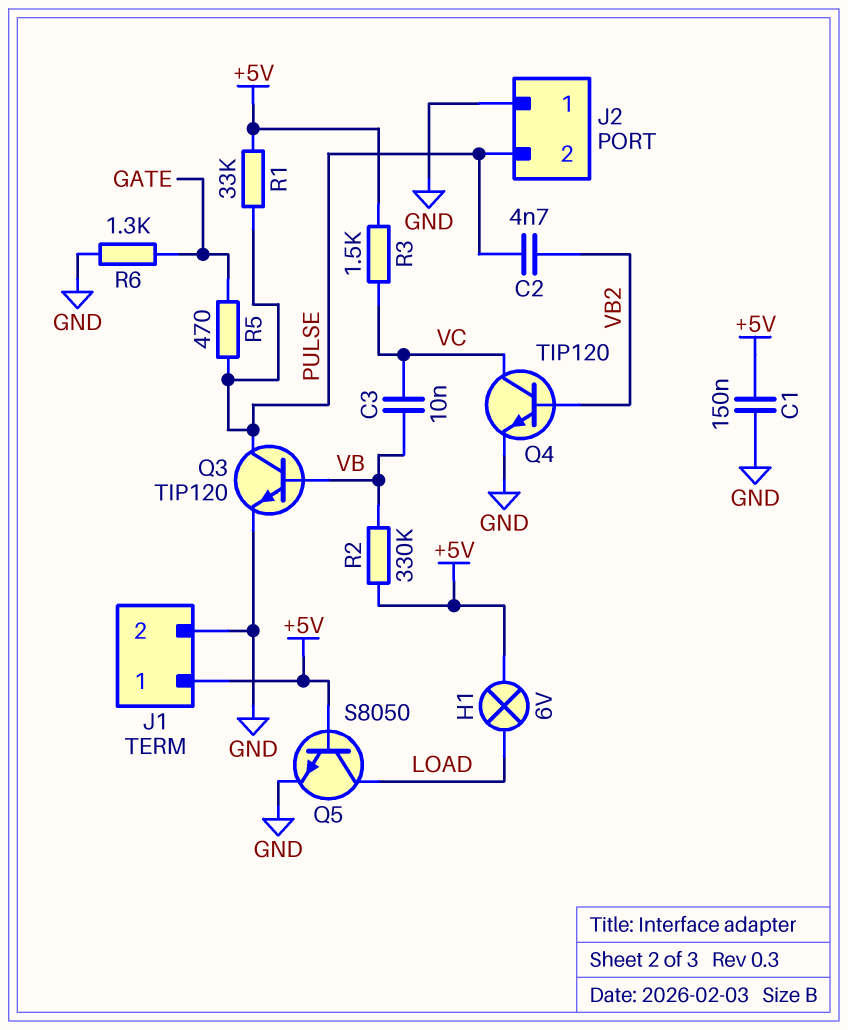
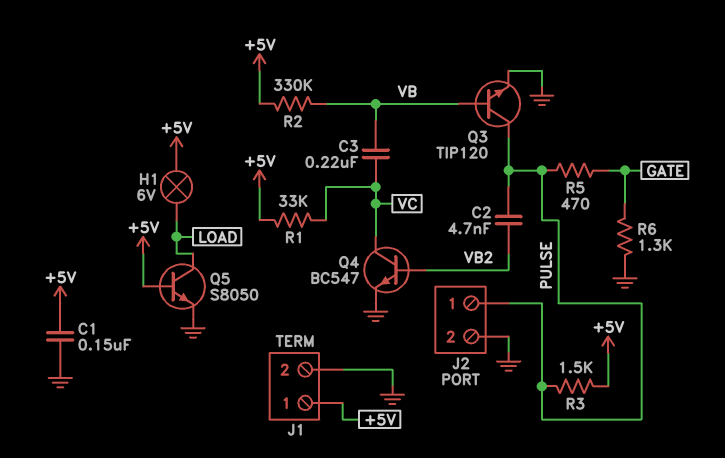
C3: 10nF (VB, VC) -> 220nF (VB, VC)
J2 pin 1: GND -> PULSE
J2 pin 2: PULSE -> GND
Q4: NPN TIP120 (B VB2, C VC, E GND) -> NPN BC547 (B VB2, C VC, E GND)
R1: 33k (+5V, PULSE) -> 33k (+5V, VC)
R3: 1.5k (+5V, VC) -> 1.5k (+5V, PULSE)

